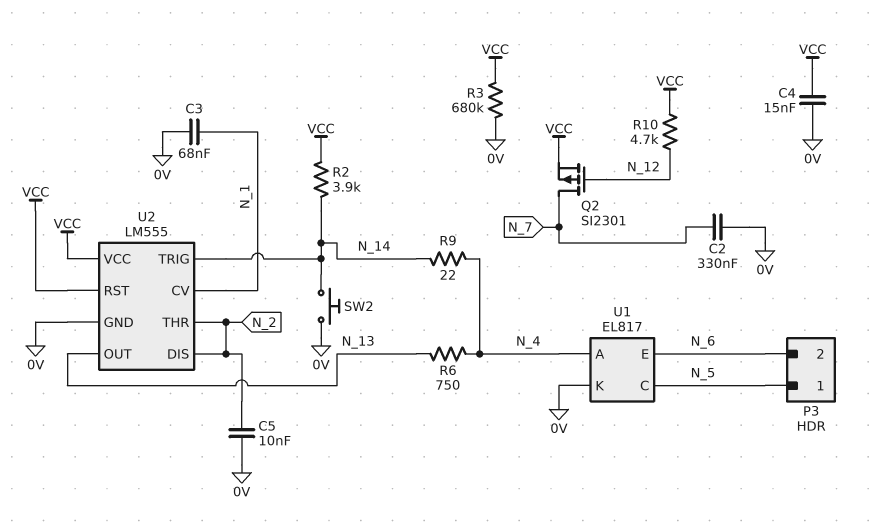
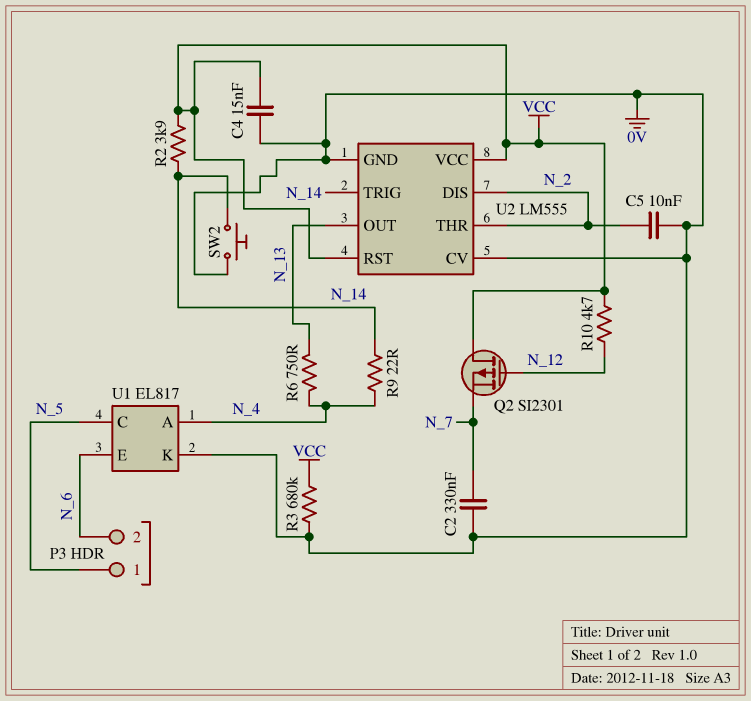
C3: 68nF (0V, N_1) -> none
Q2: PMOS SI2301 (G N_12, D N_7, S VCC) -> PMOS SI2301 (G N_12, D VCC, S N_7)
U2 pin CV: N_1 -> 0V

